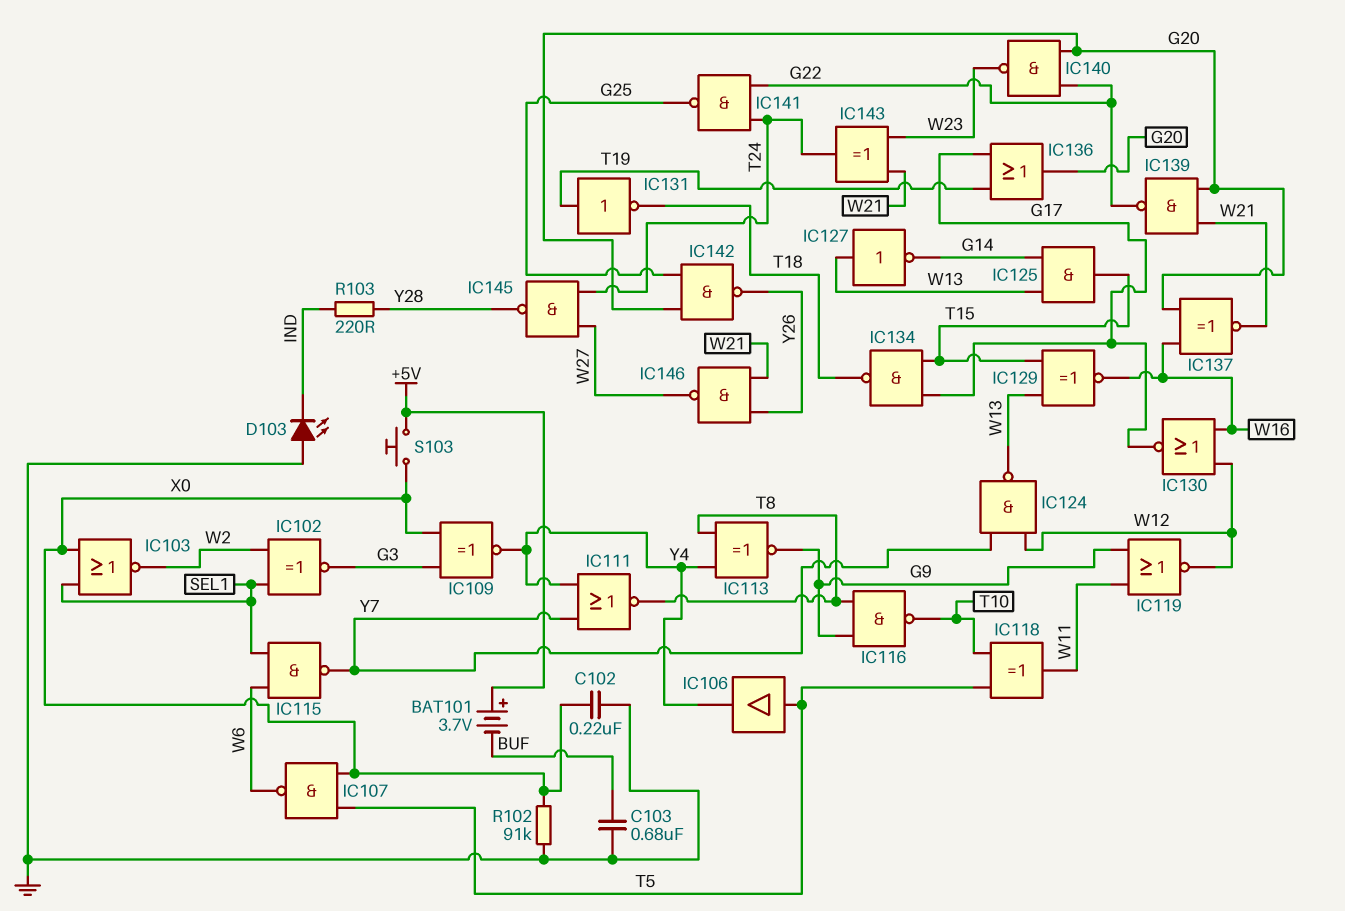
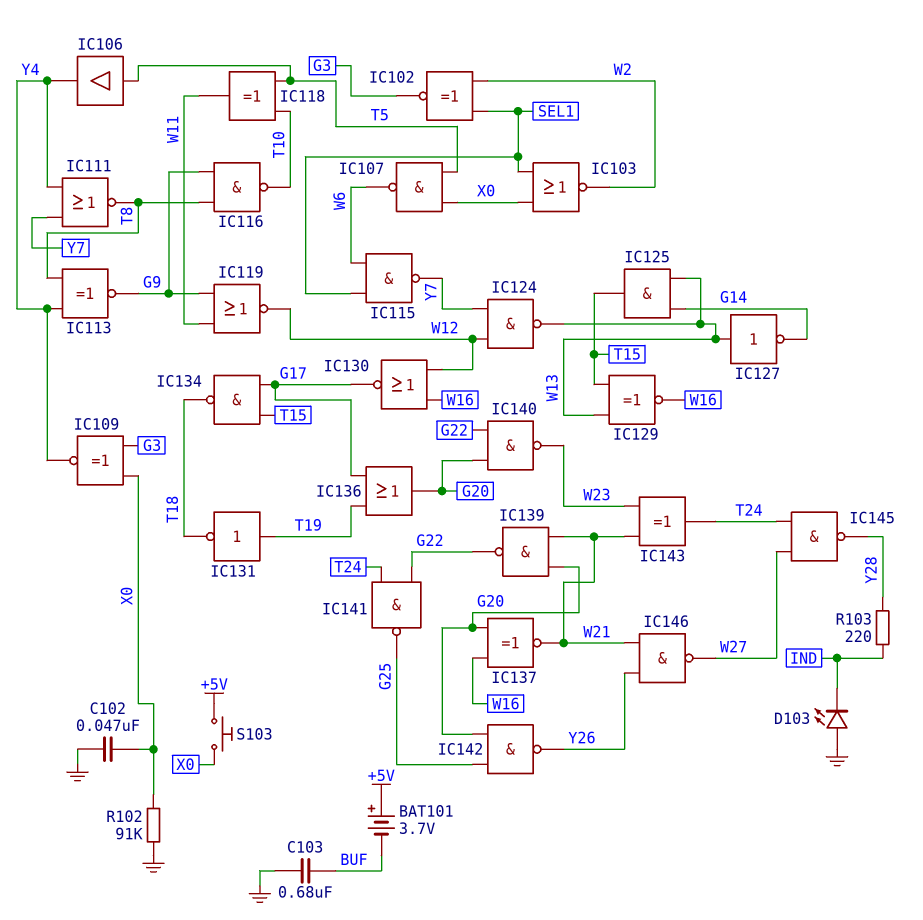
C102: 220nF (GND, X0) -> 47nF (GND, X0)

